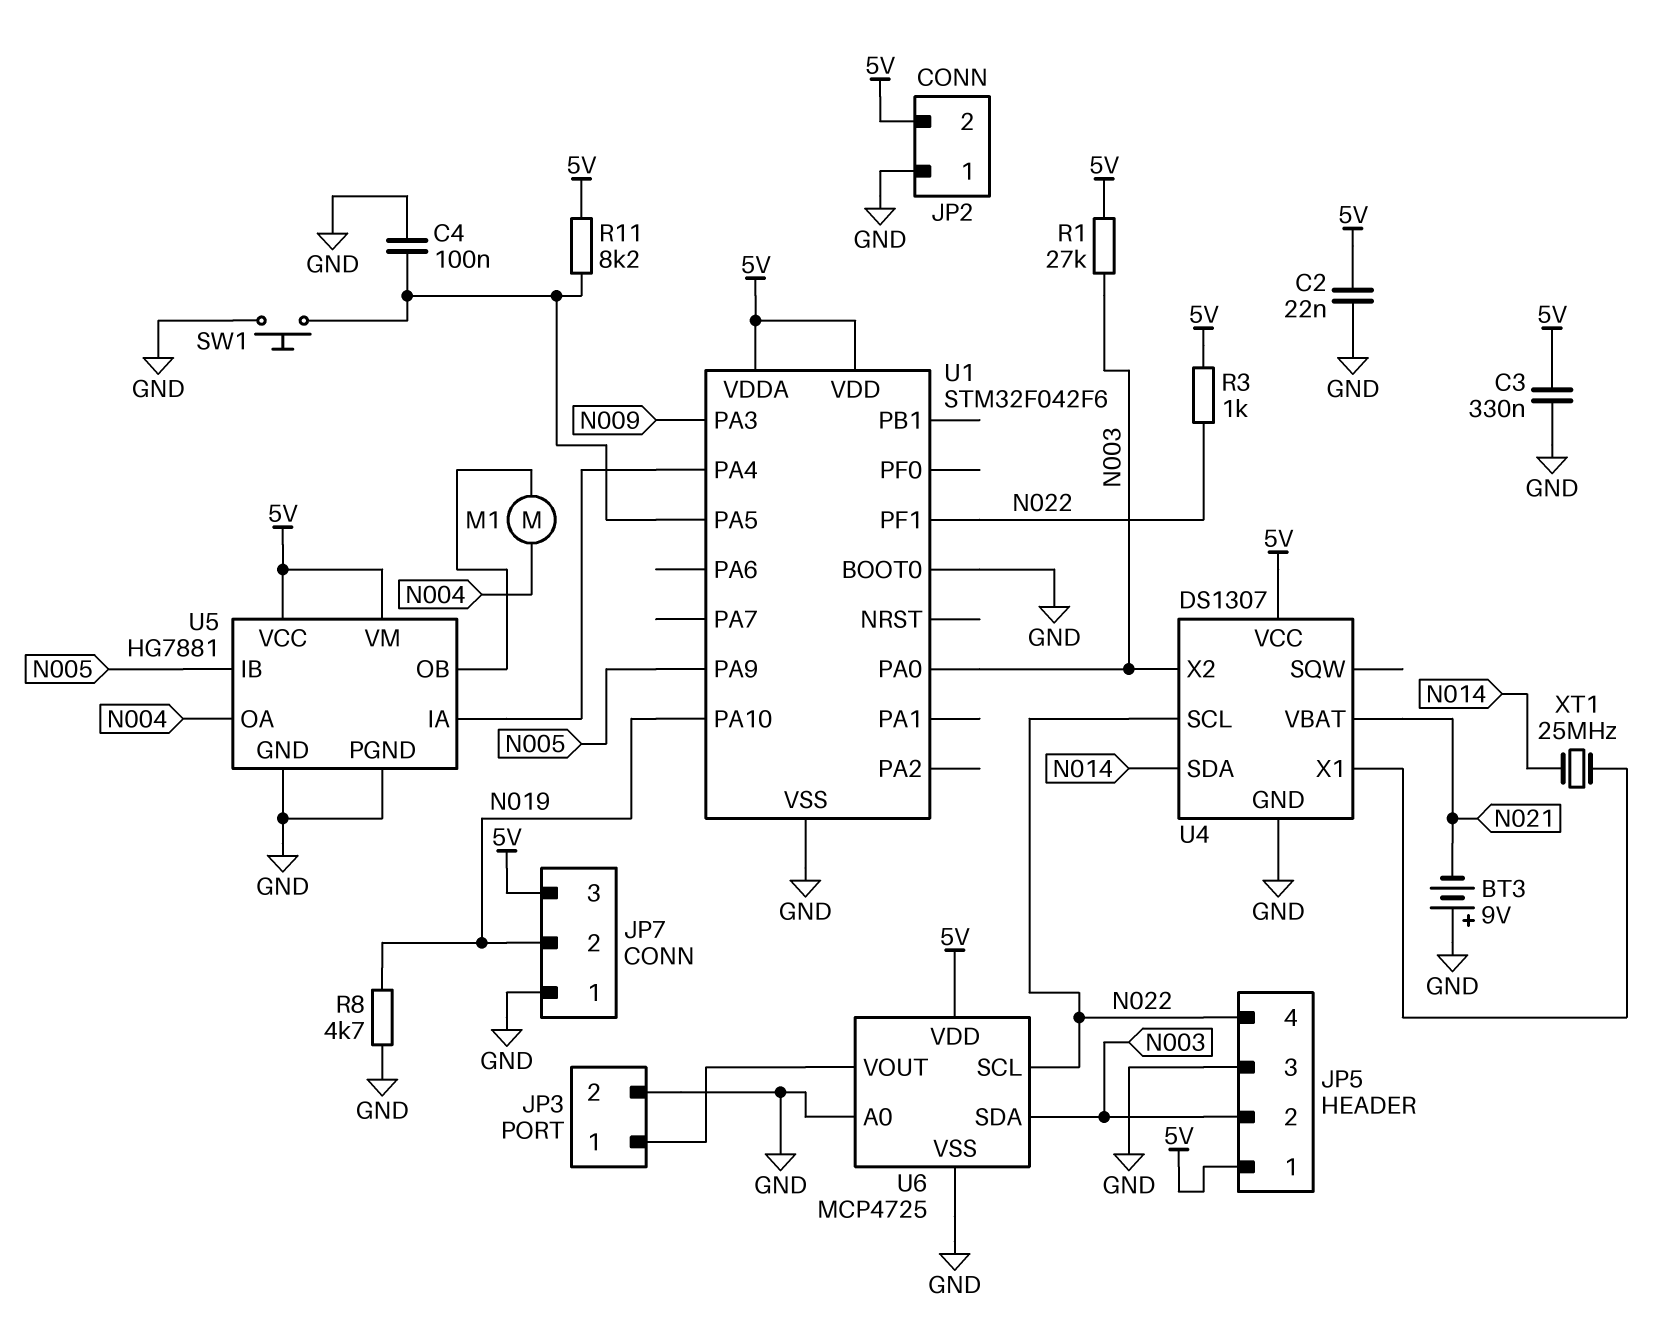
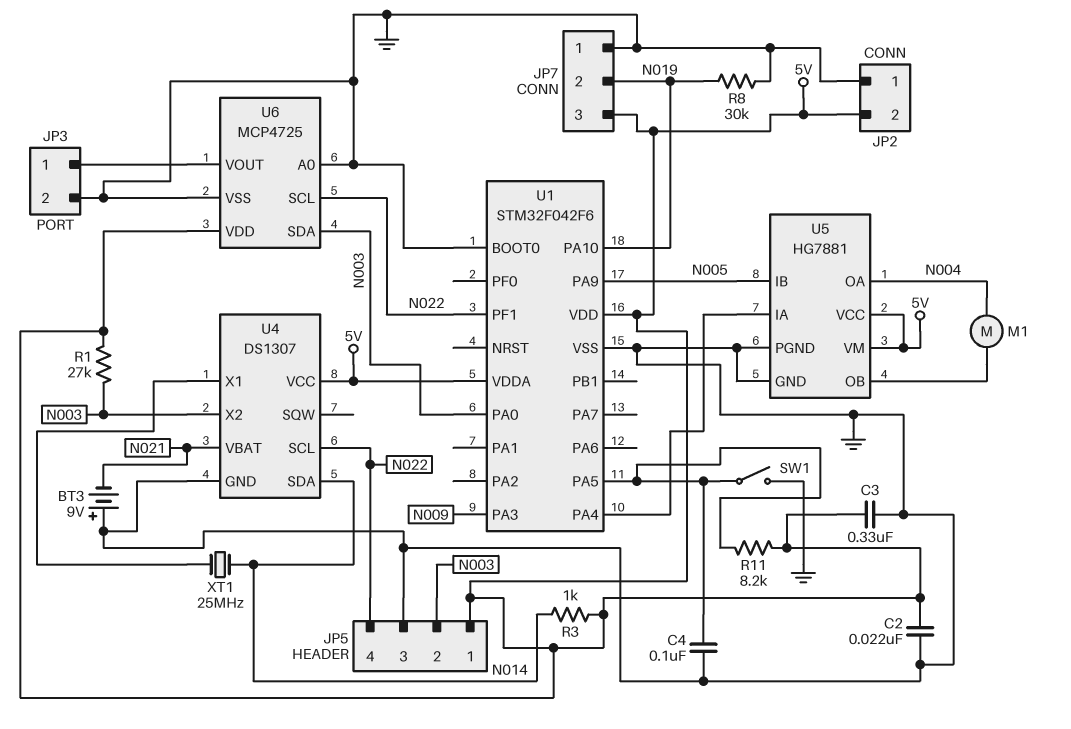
R3: 1k (5V, N022) -> 1k (5V, N014)
R8: 4.7k (GND, N019) -> 30k (GND, N019)
SW1: button (GND, U1/PA5) -> switch (GND, U1/PA5)

